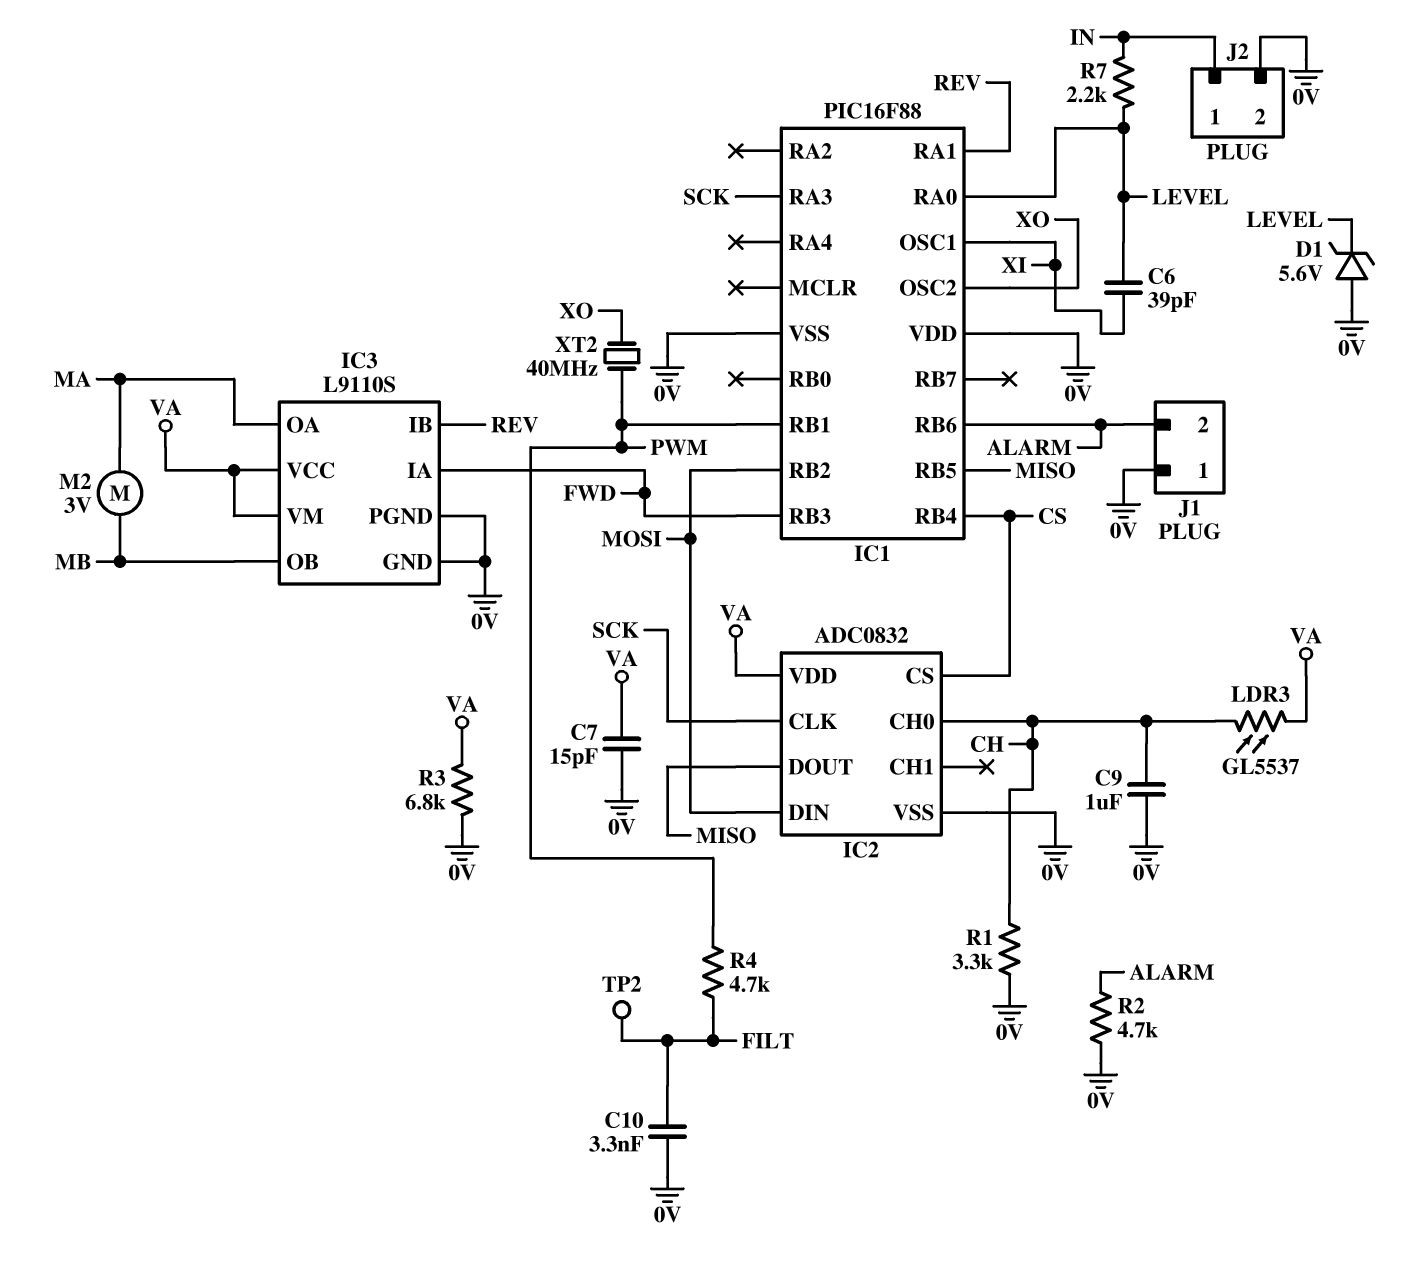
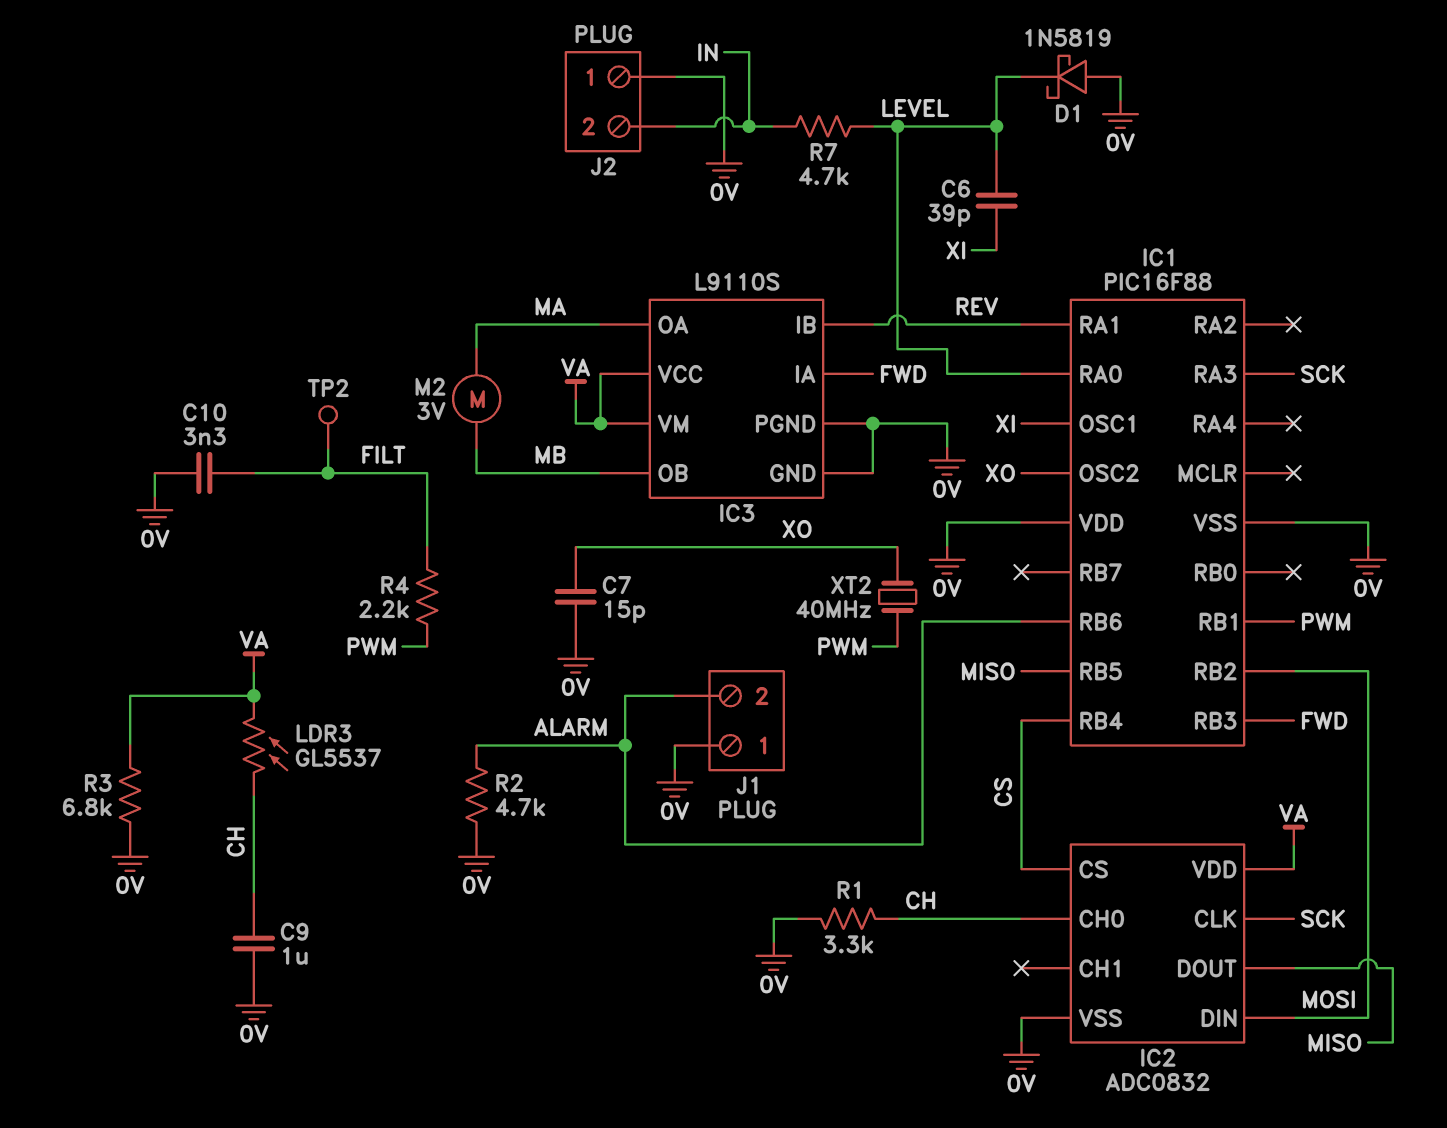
C7: 15pF (0V, VA) -> 15pF (0V, XO)
D1: zener 5.6V (A 0V, K LEVEL) -> schottky 1N5819 (A 0V, K LEVEL)
J2 pin 1: IN -> 0V
J2 pin 2: 0V -> IN
R4: 4.7k (FILT, PWM) -> 2.2k (FILT, PWM)
R7: 2.2k (IN, LEVEL) -> 4.7k (IN, LEVEL)

